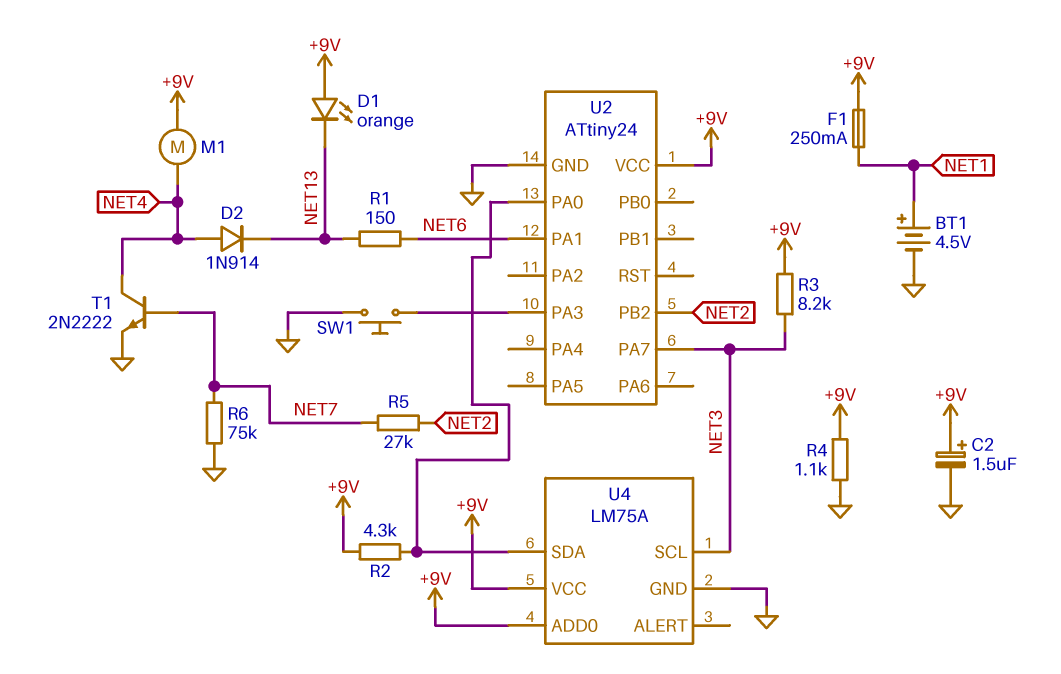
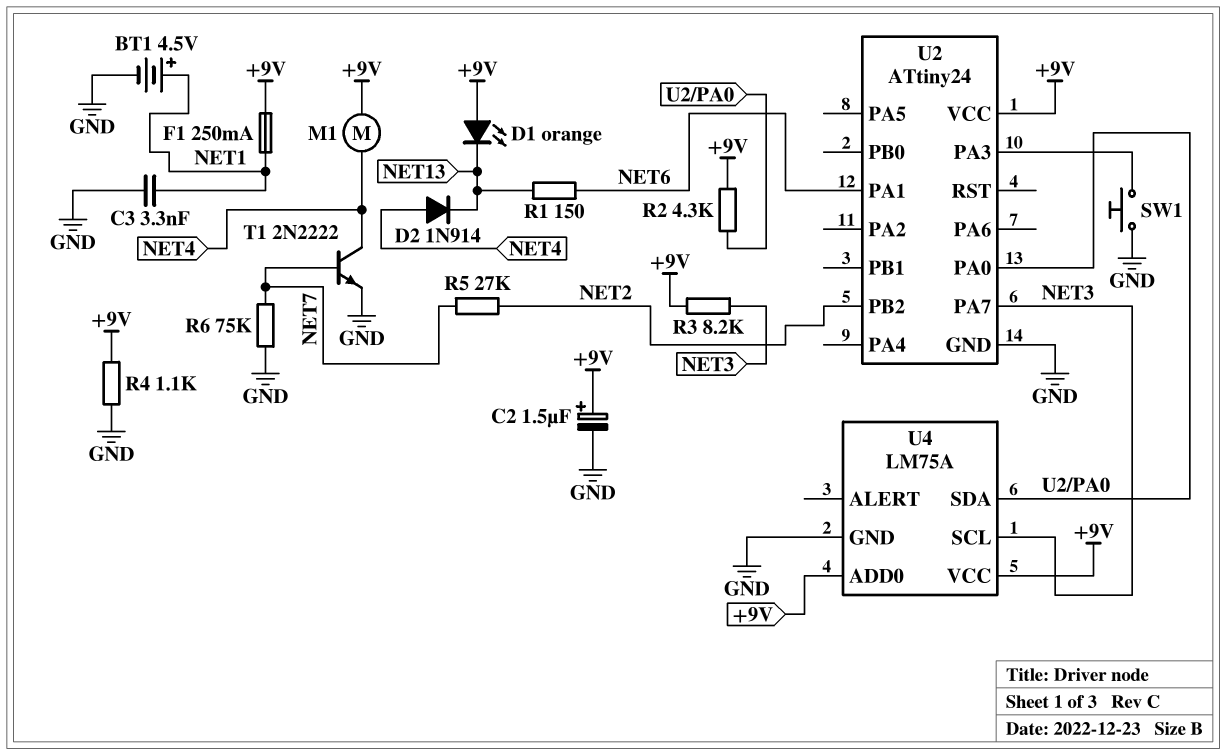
C3: none -> 3.3nF (GND, NET1)

